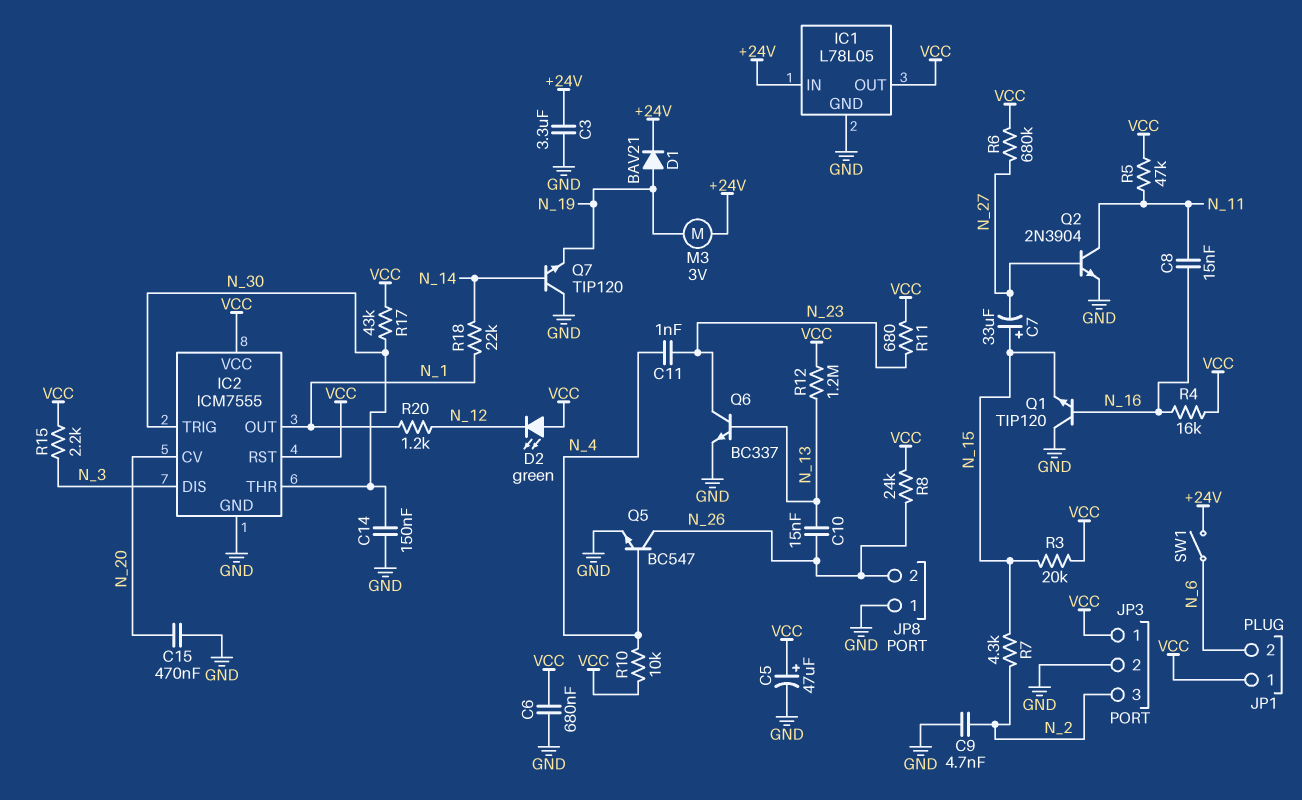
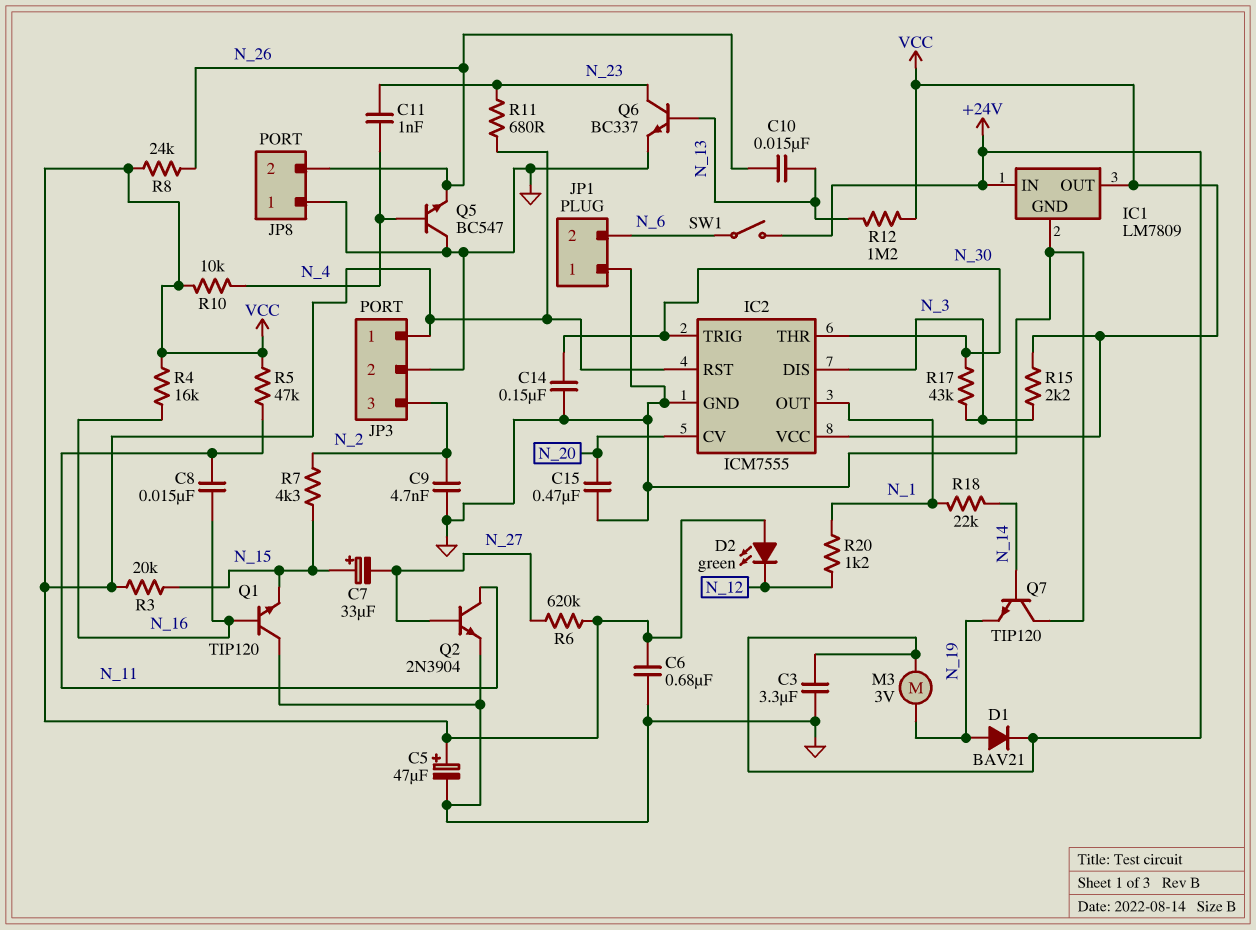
IC1: L78L05 -> LM7809
JP1 pin 1: VCC -> GND
Q5: NPN BC547 (B N_4, C N_26, E GND) -> NPN BC547 (B N_4, C GND, E N_26)
R6: 680k (N_27, VCC) -> 620k (N_27, VCC)
R17: 43k (N_30, VCC) -> 43k (N_3, N_30)

